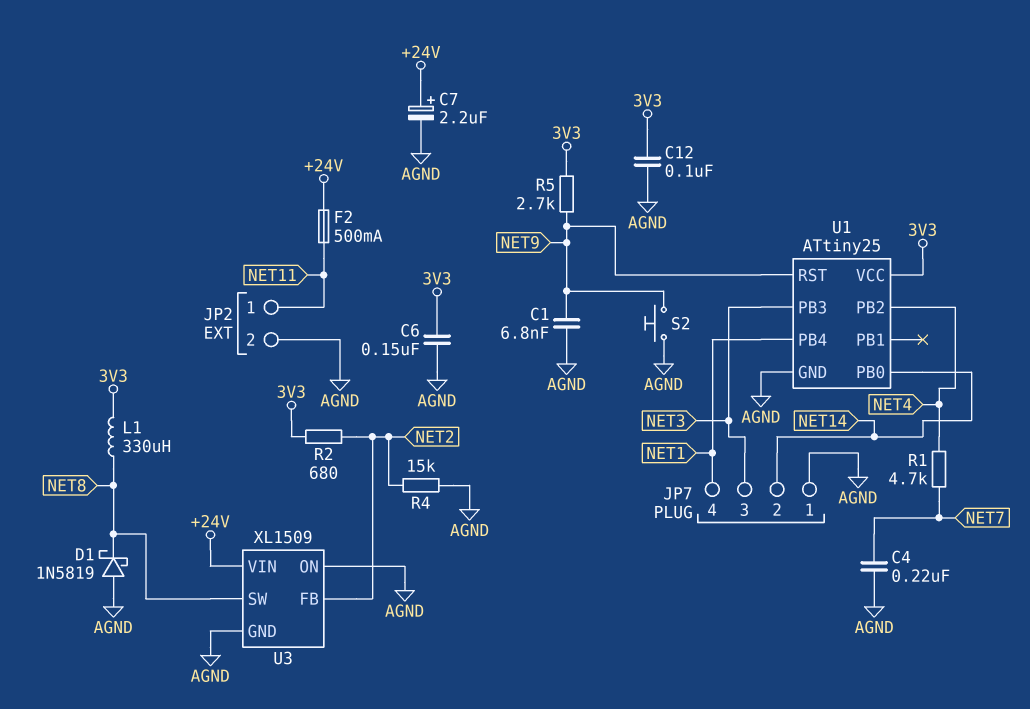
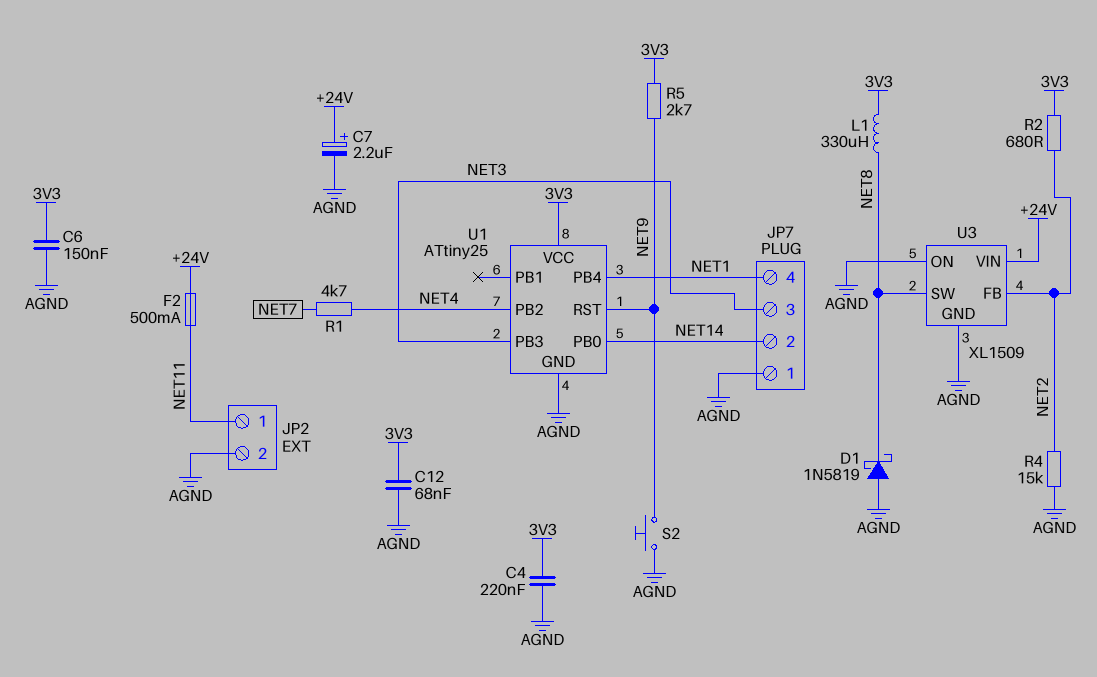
C1: 6.8nF (AGND, NET9) -> none
C4: 220nF (AGND, NET7) -> 220nF (3V3, AGND)
C12: 100nF (3V3, AGND) -> 68nF (3V3, AGND)

